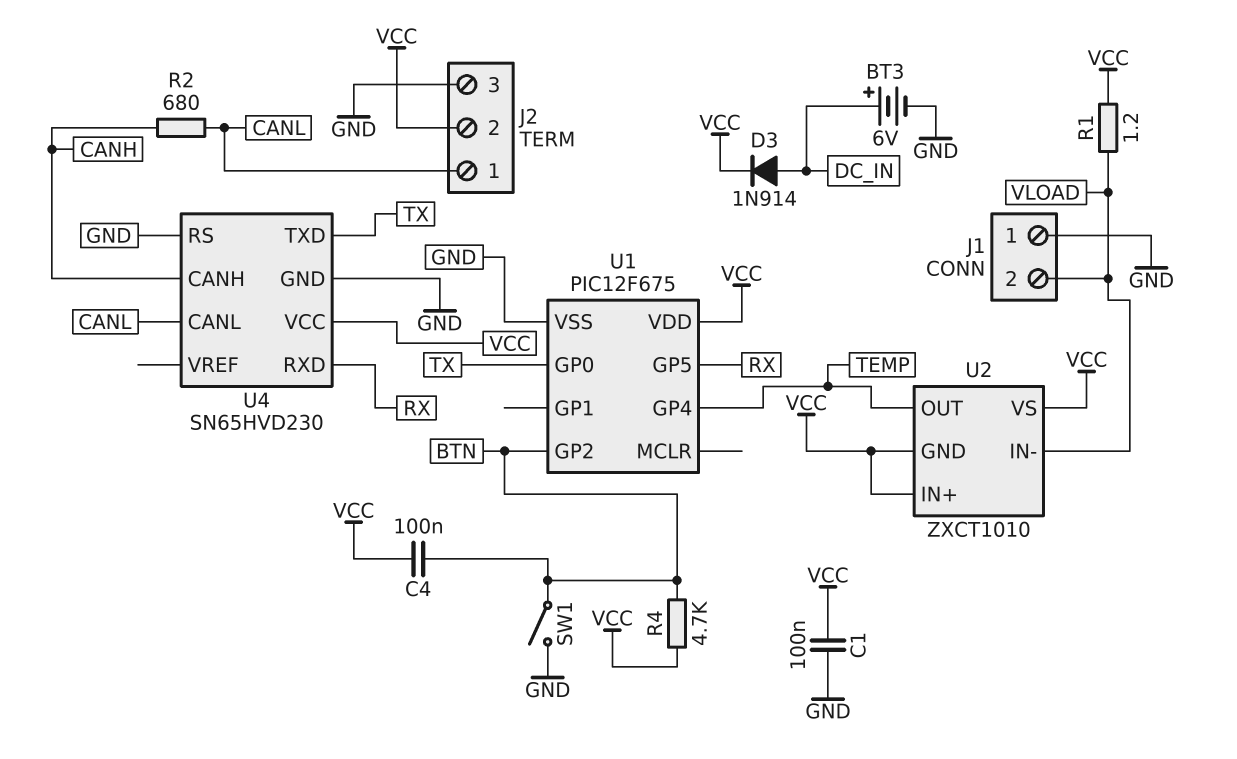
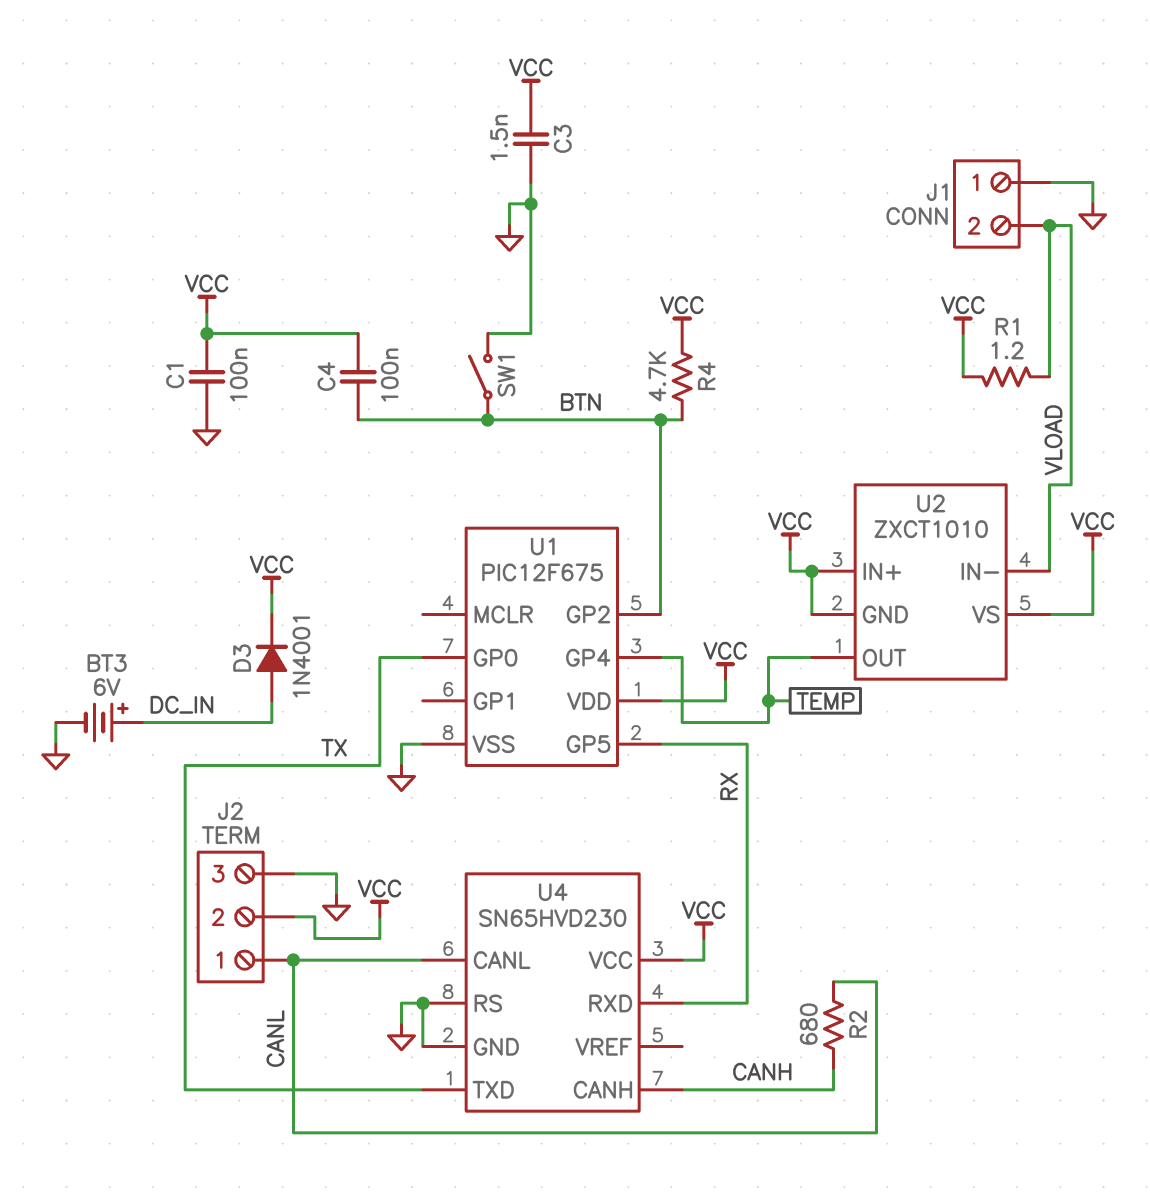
C3: none -> 1.5nF (GND, VCC)
D3: diode 1N914 (A DC_IN, K VCC) -> diode 1N4001 (A DC_IN, K VCC)

